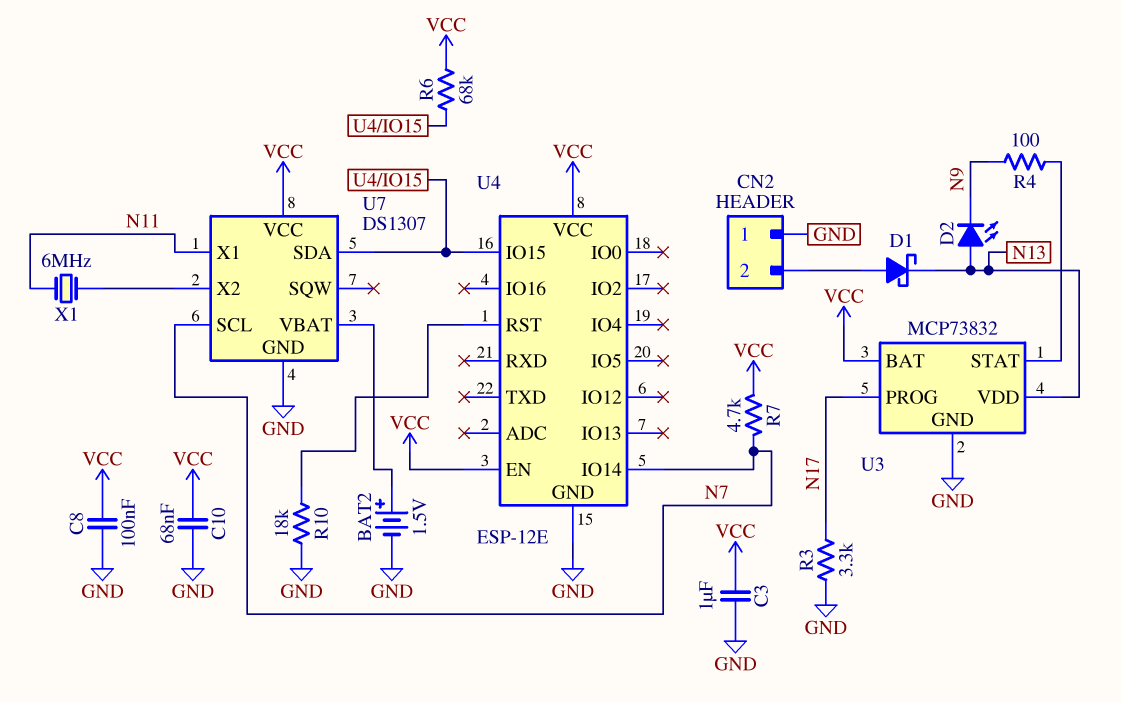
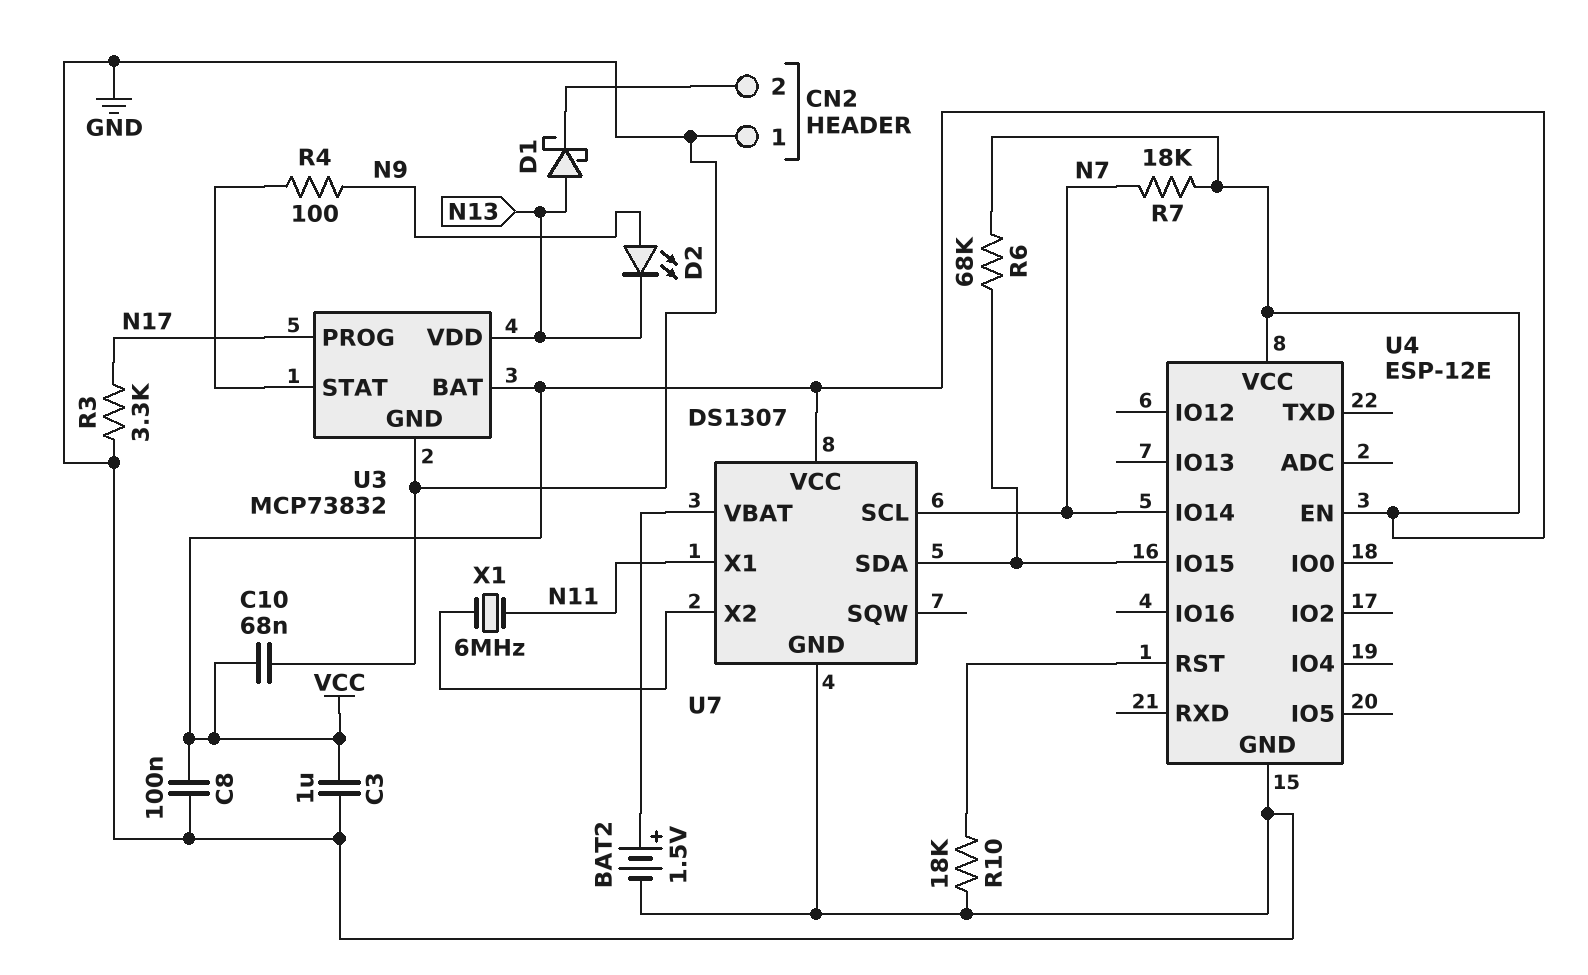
D1: schottky (A CN2/2, K N13) -> schottky (A N13, K CN2/2)
D2: LED (A N13, K N9) -> LED (A N9, K N13)
R7: 4.7k (N7, VCC) -> 18k (N7, VCC)

